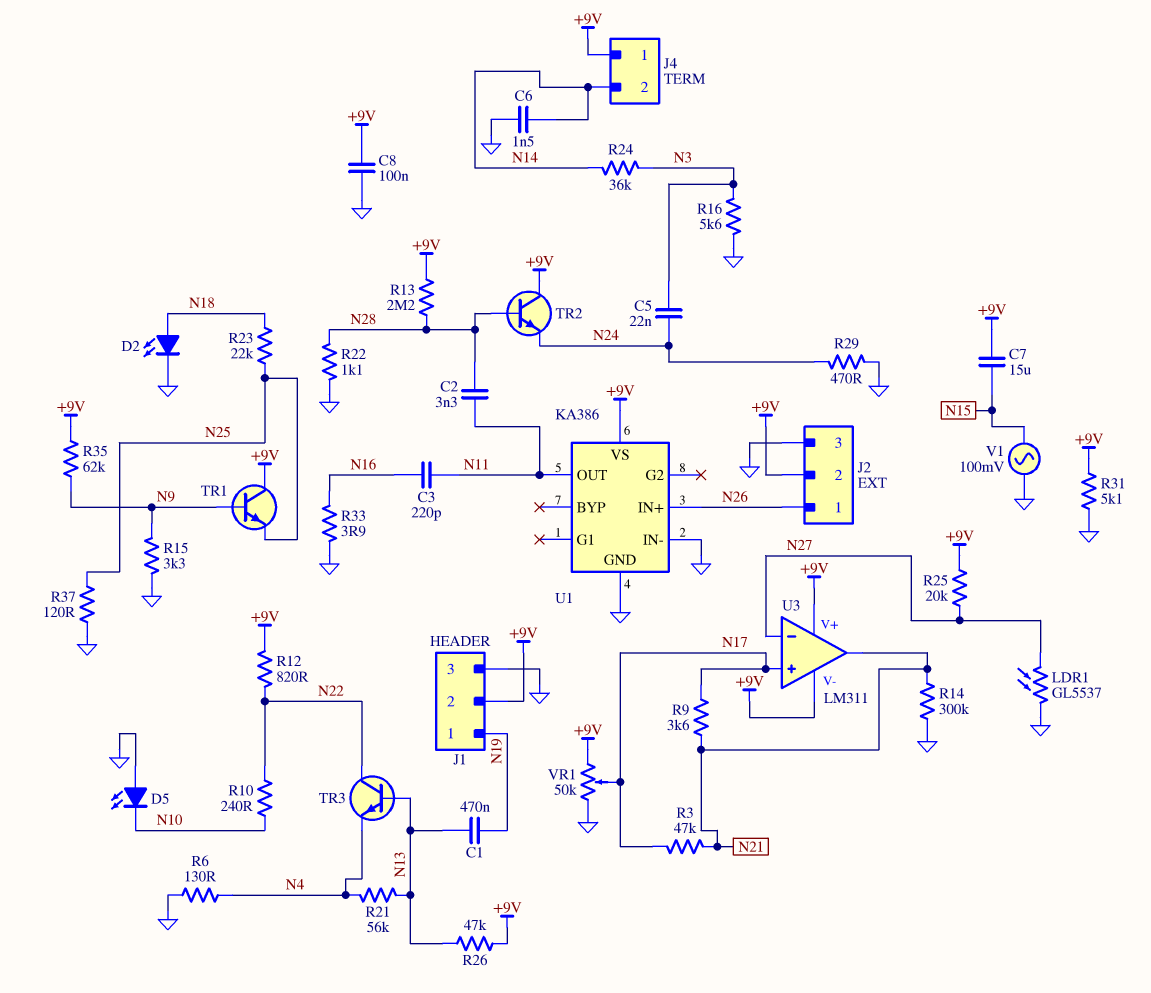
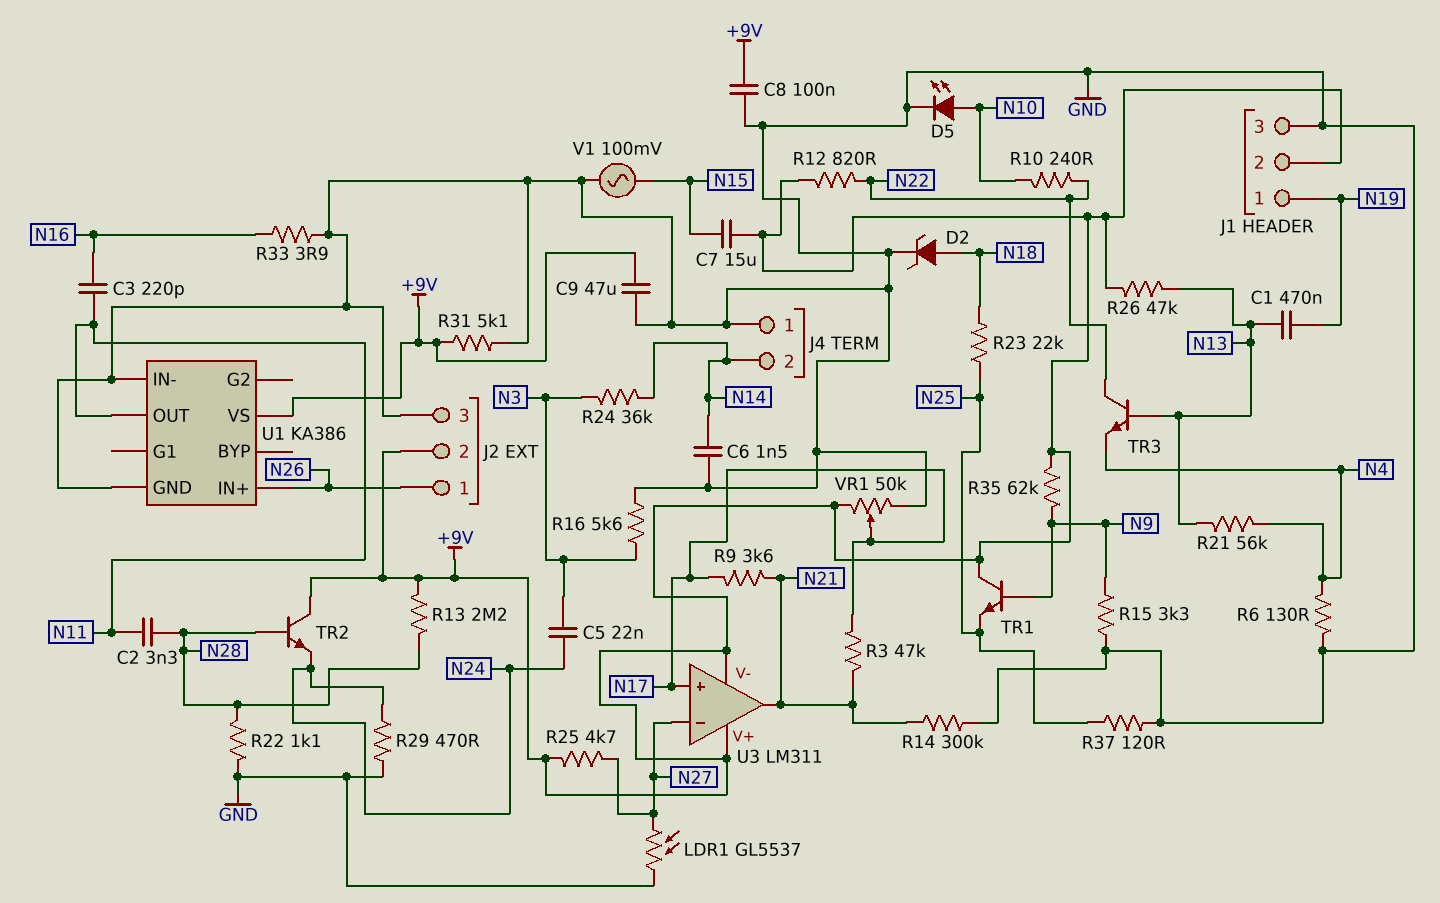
C9: none -> 47uF (+9V, GND)
D2: LED (A N18, K GND) -> zener (A N18, K GND)
D5: LED (A GND, K N10) -> LED (A N10, K GND)
J4 pin 1: +9V -> GND
R25: 20k (+9V, N27) -> 4.7k (+9V, N27)

